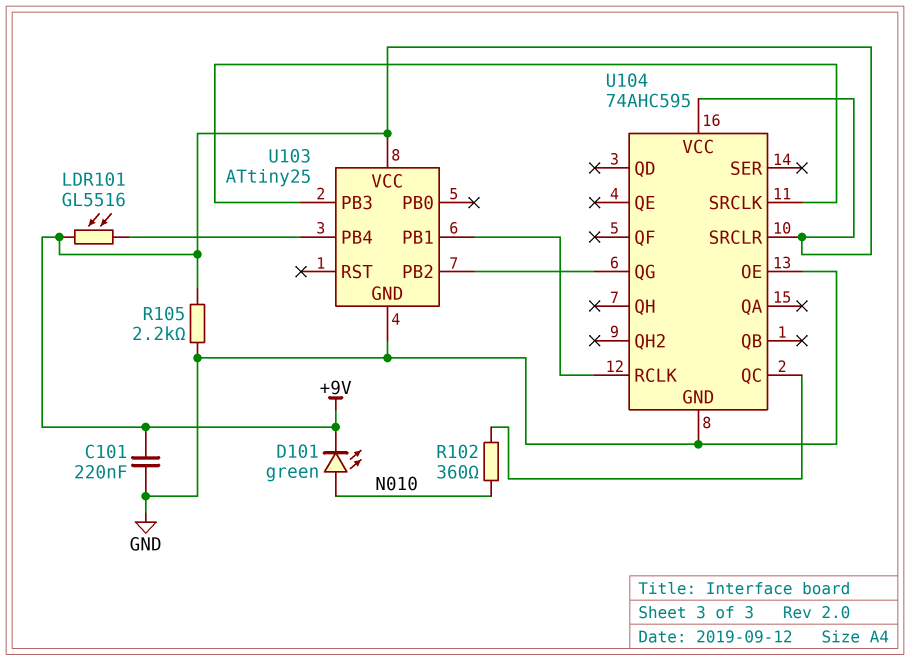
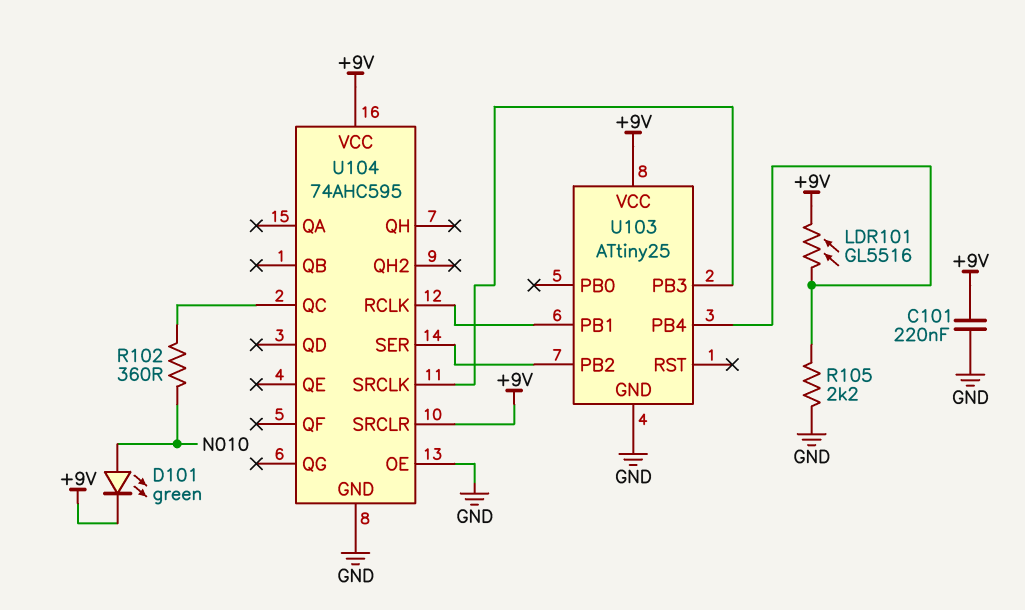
R105: 2.2k (+9V, GND) -> 2.2k (GND, U103/PB4)
U104 pin QG: U103/PB2 -> none
U104 pin SER: none -> U103/PB2

